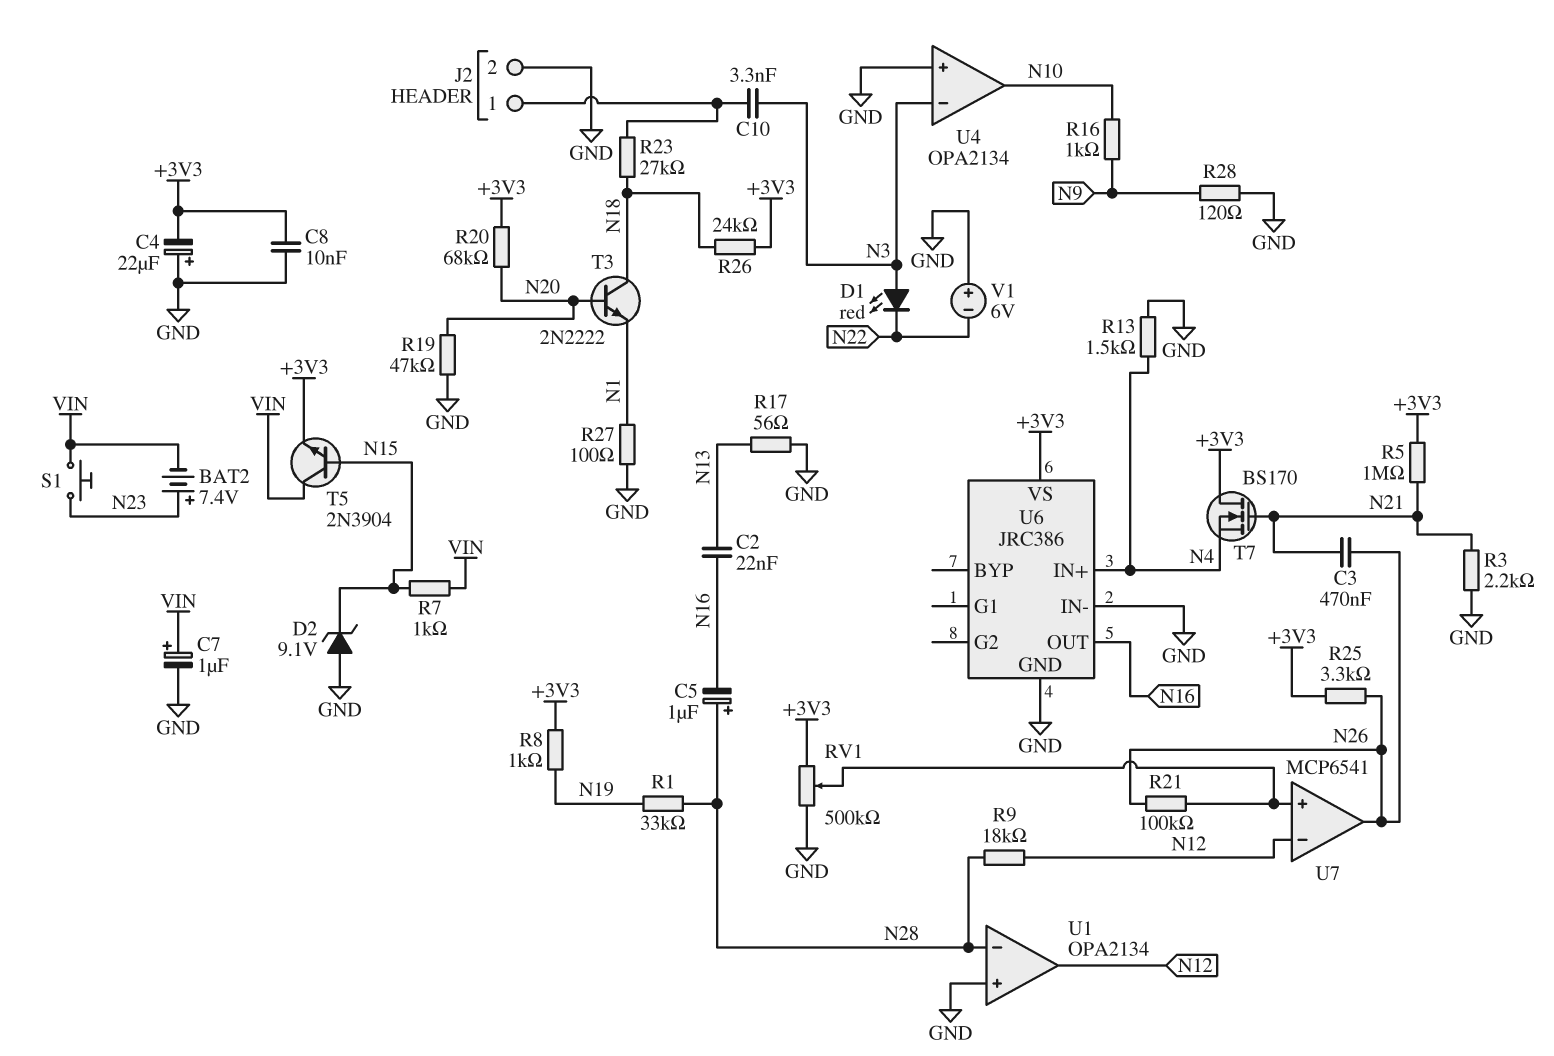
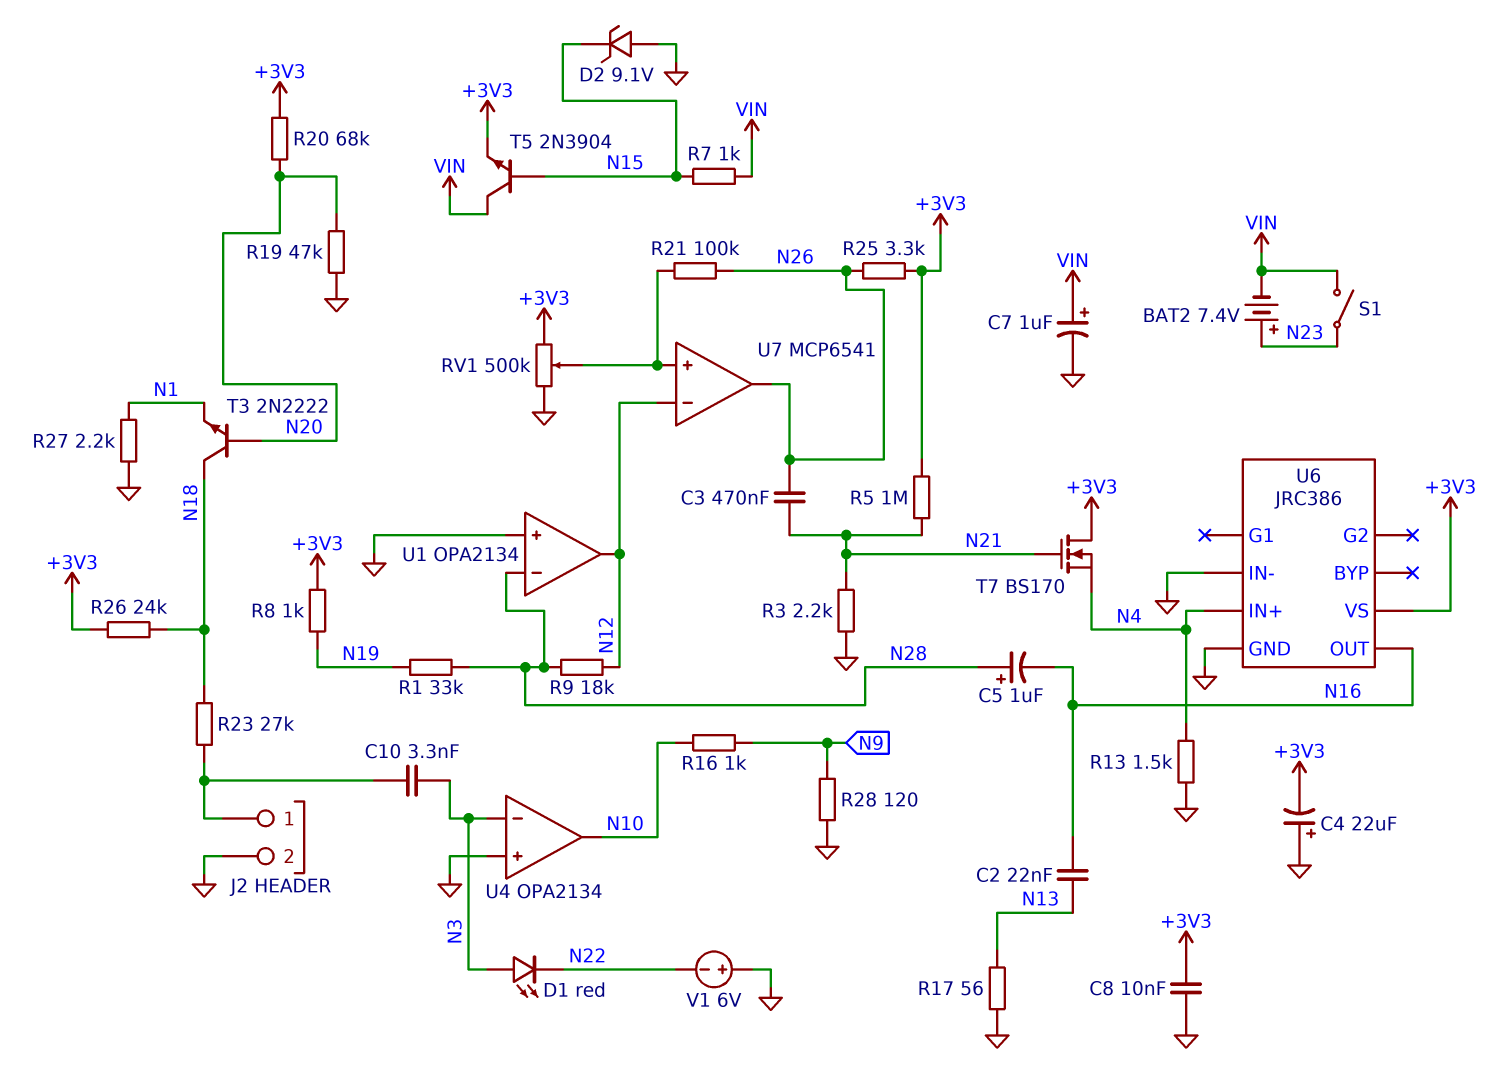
R27: 100 (GND, N1) -> 2.2k (GND, N1)
S1: button (N23, VIN) -> switch (N23, VIN)

